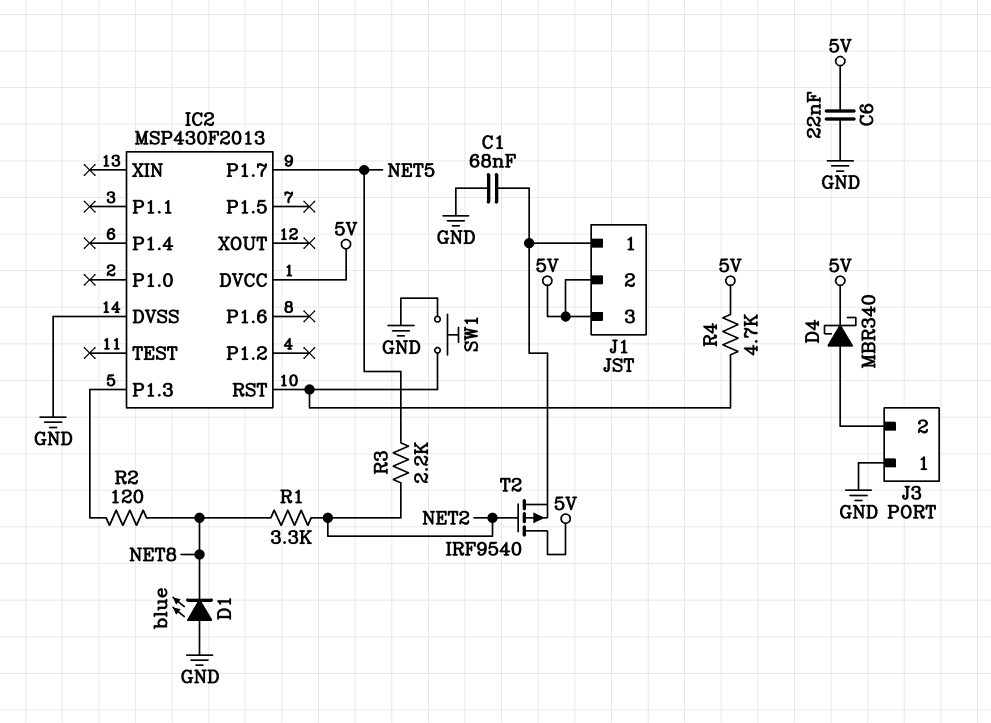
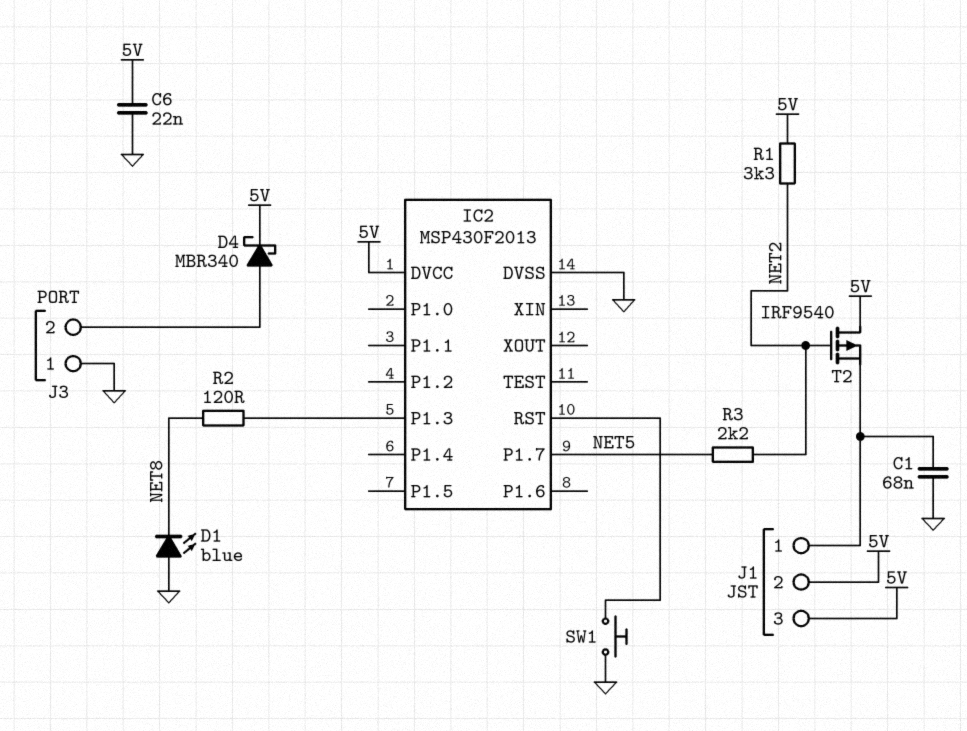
R1: 3.3k (NET2, NET8) -> 3.3k (5V, NET2)
R4: 4.7k (5V, IC2/RST) -> none

